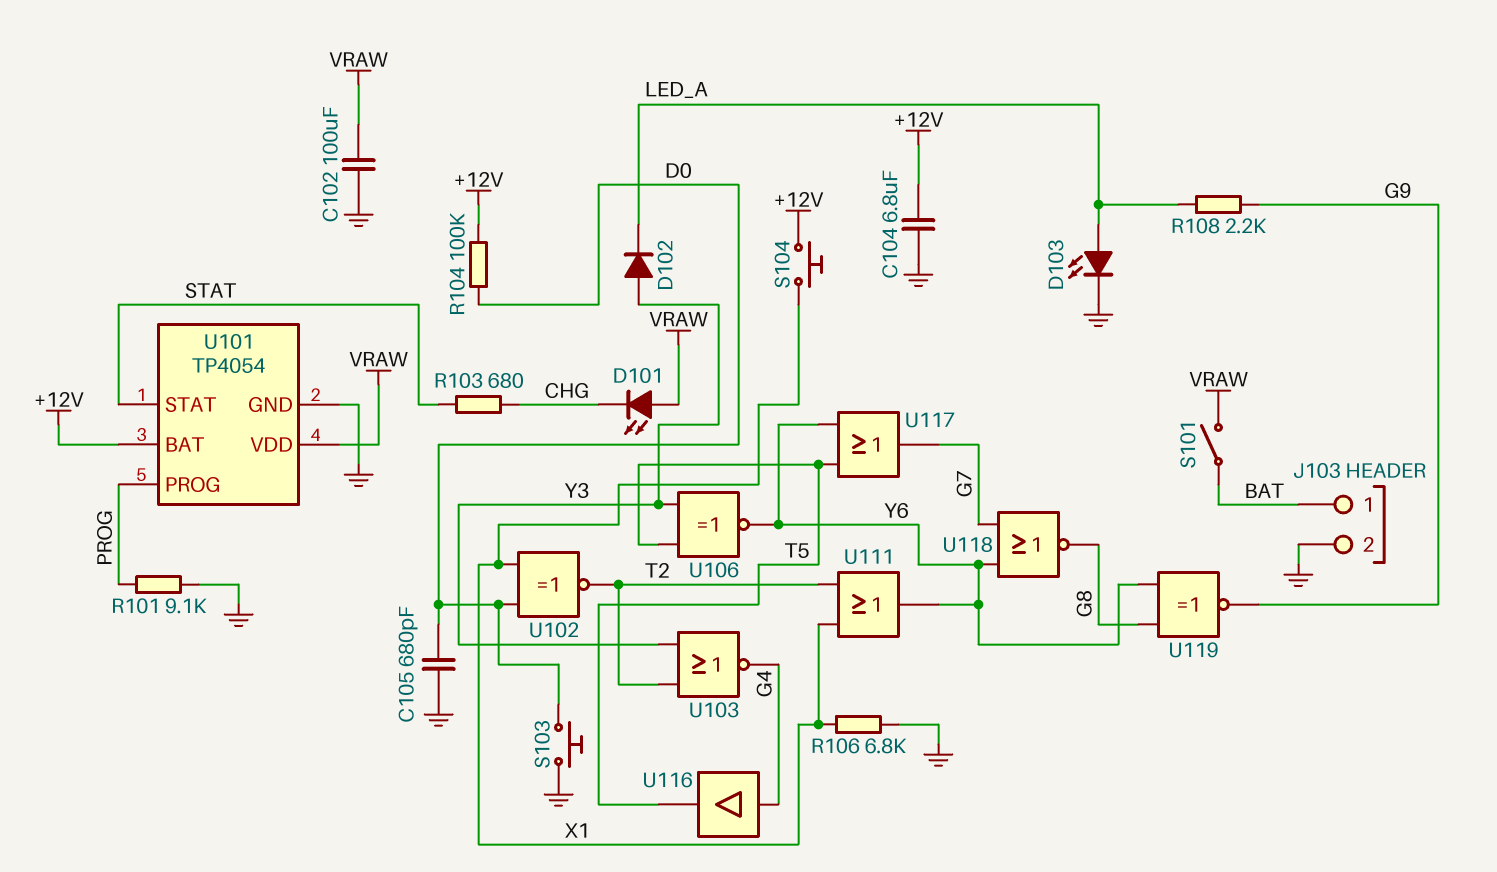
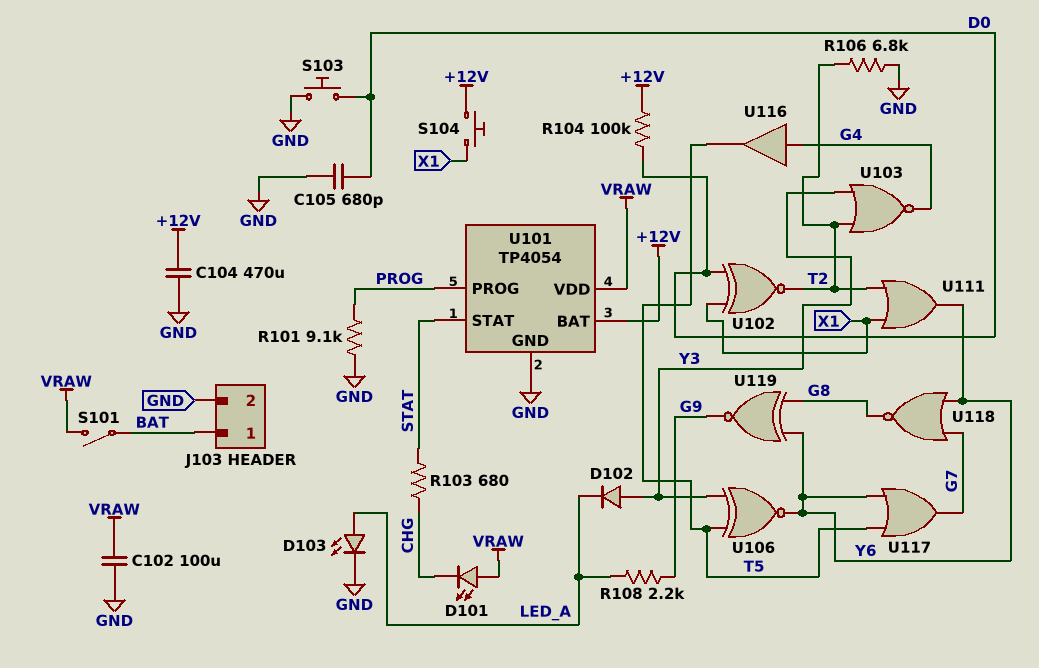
C104: 6.8uF (+12V, GND) -> 470uF (+12V, GND)
R106: 6.8k (GND, X1) -> 6.8k (GND, T2)

